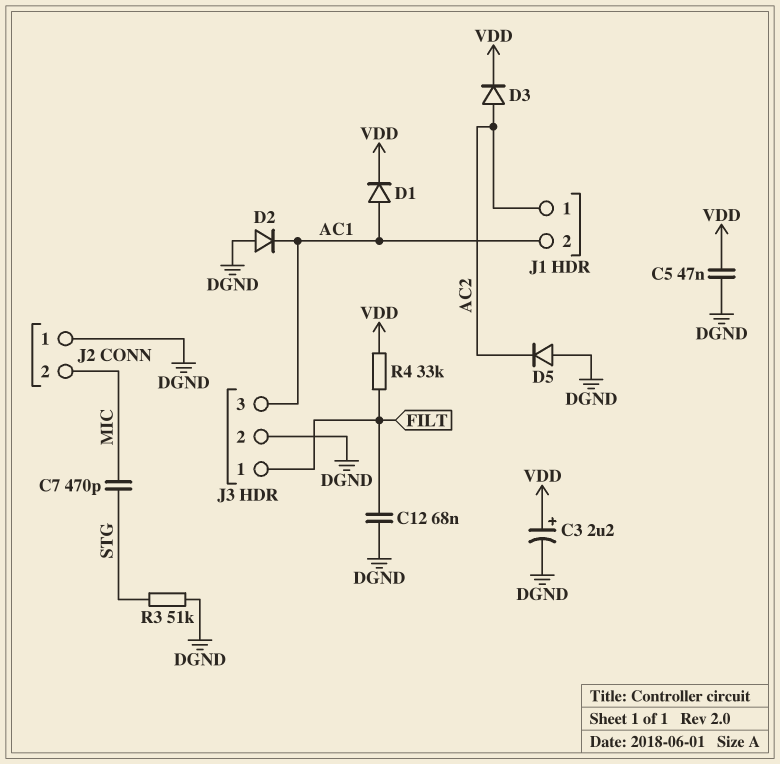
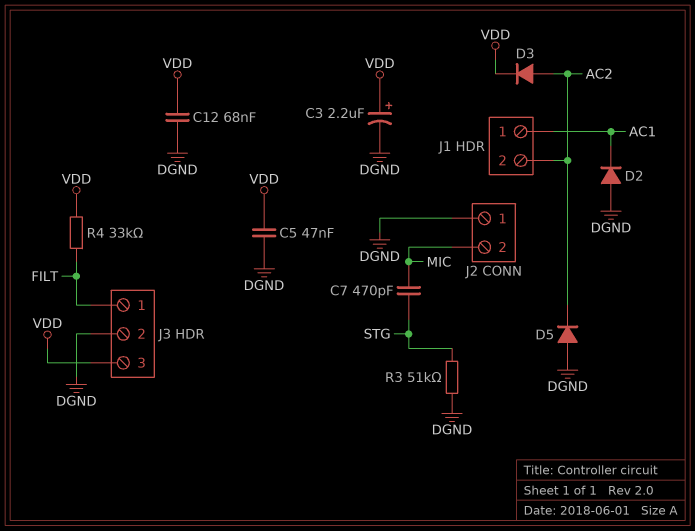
C12: 68nF (DGND, FILT) -> 68nF (DGND, VDD)
D1: diode (A AC1, K VDD) -> none
J1 pin 1: AC2 -> AC1
J1 pin 2: AC1 -> AC2
J3 pin 3: AC1 -> VDD

